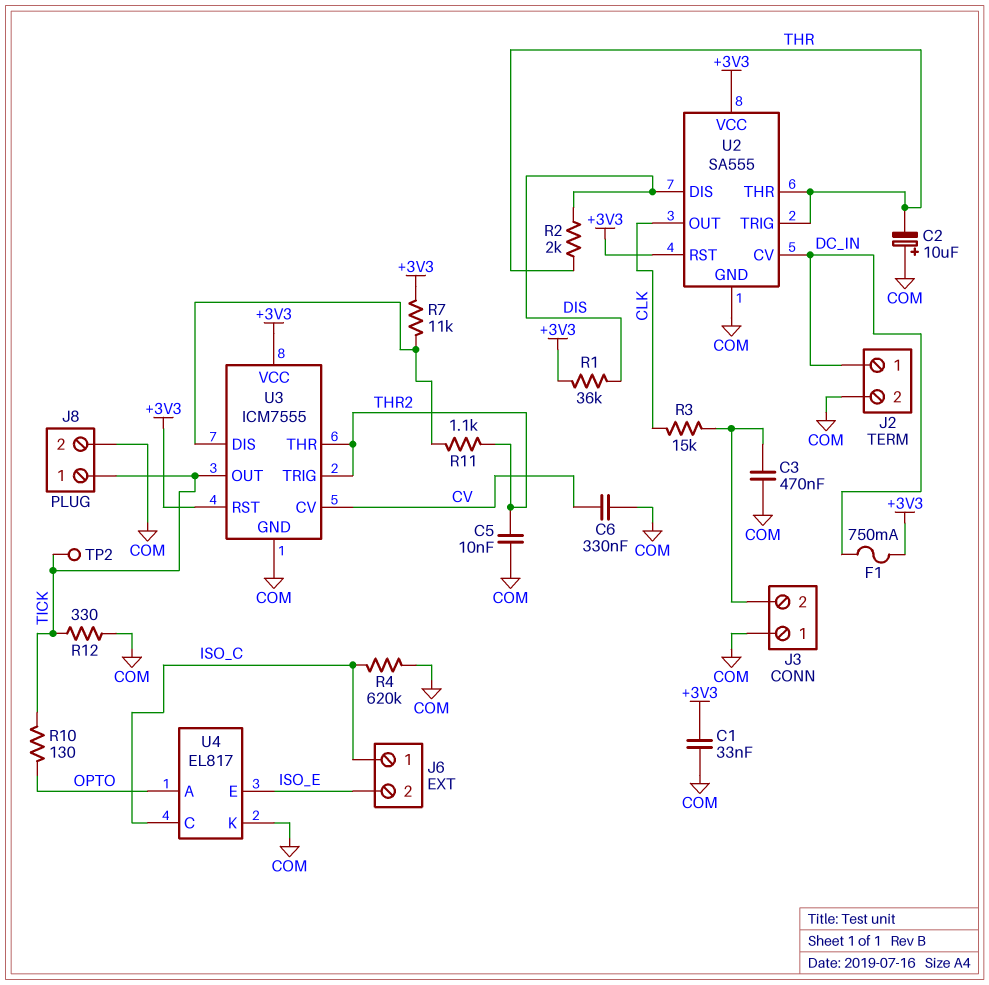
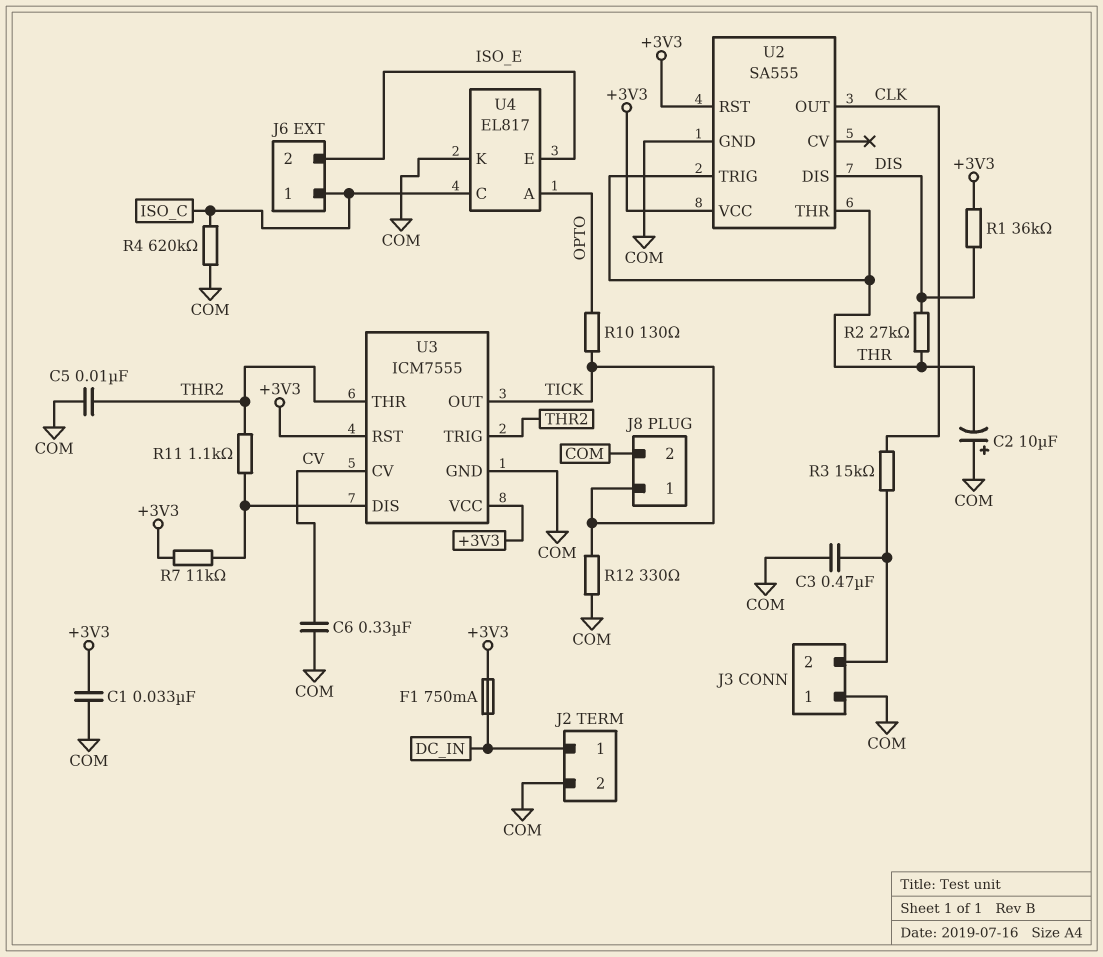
R2: 2k (DIS, THR) -> 27k (DIS, THR)
TP2: test point (TICK) -> none
U2 pin CV: DC_IN -> none

